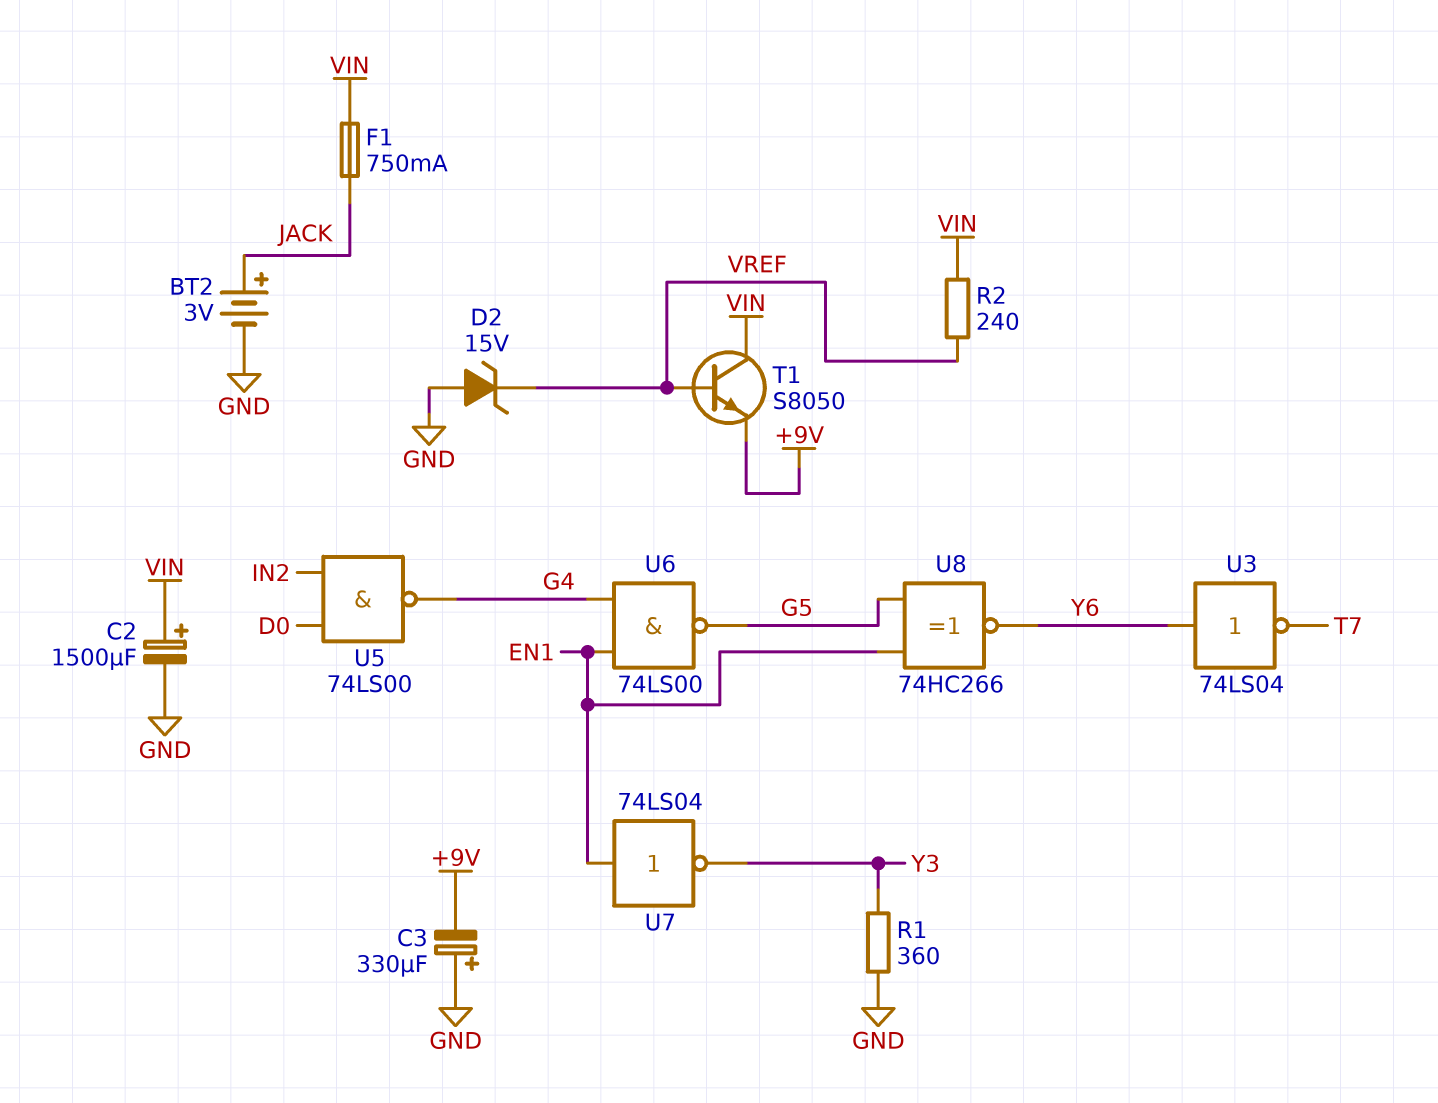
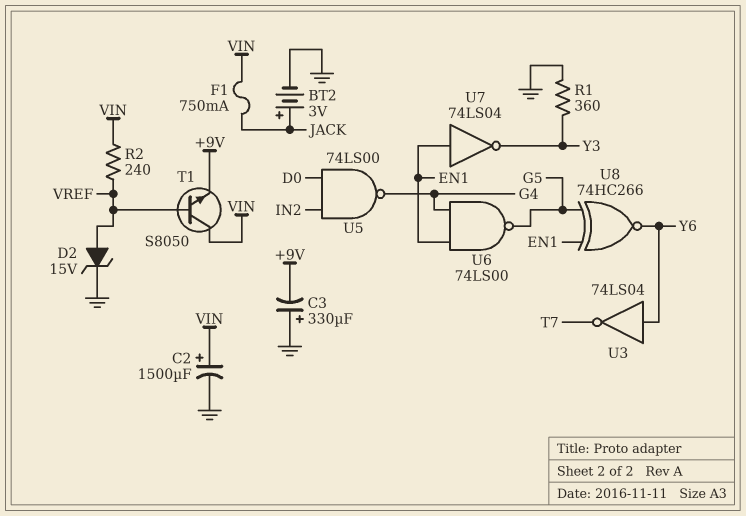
D2: zener 15V (A GND, K VREF) -> zener 15V (A VREF, K GND)

